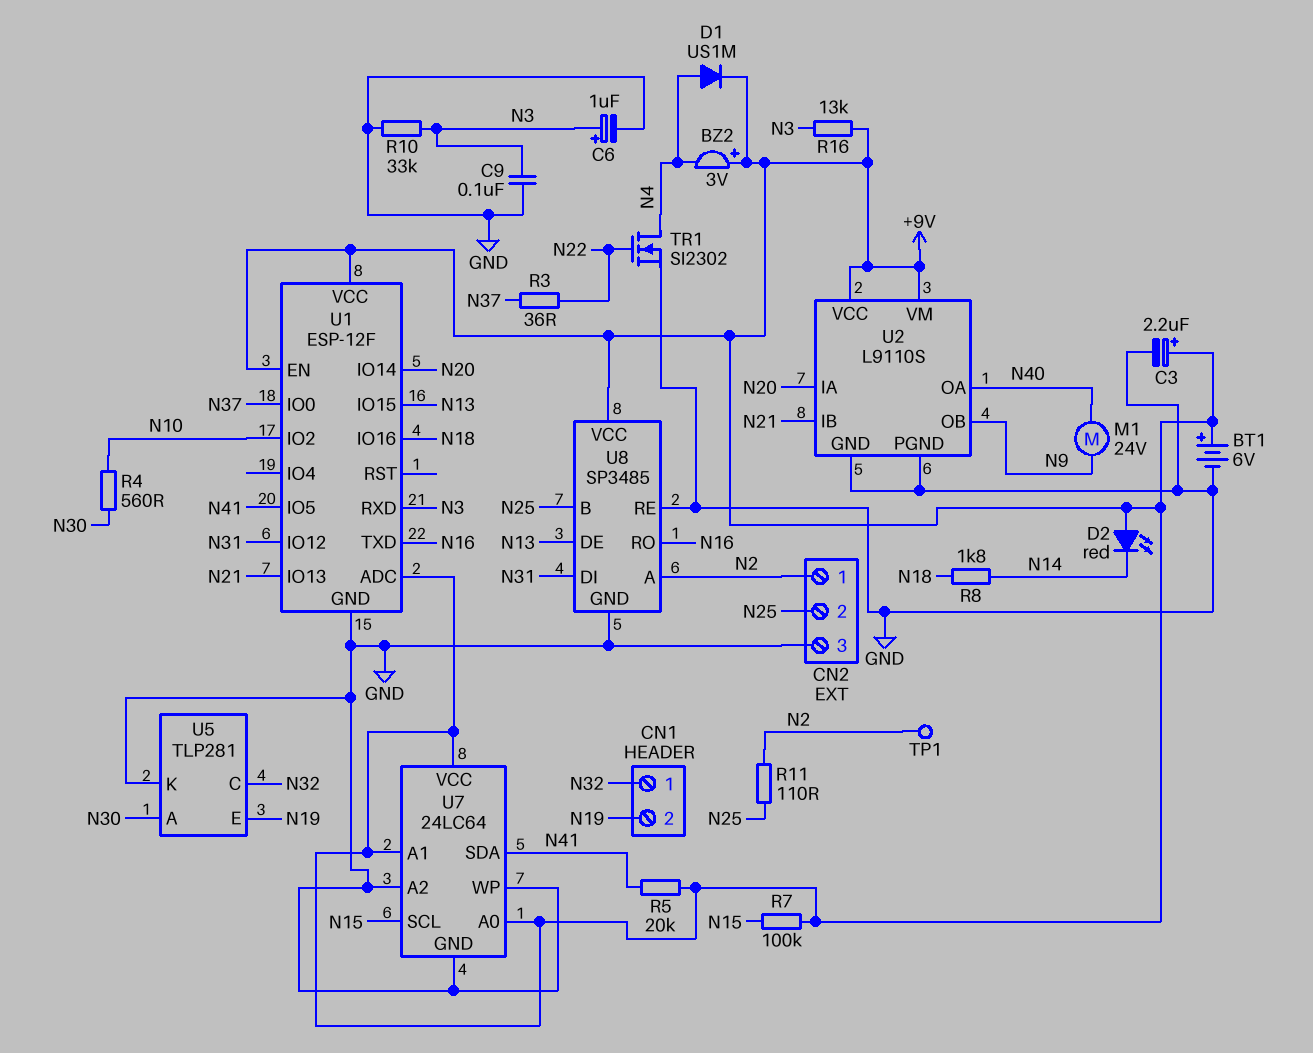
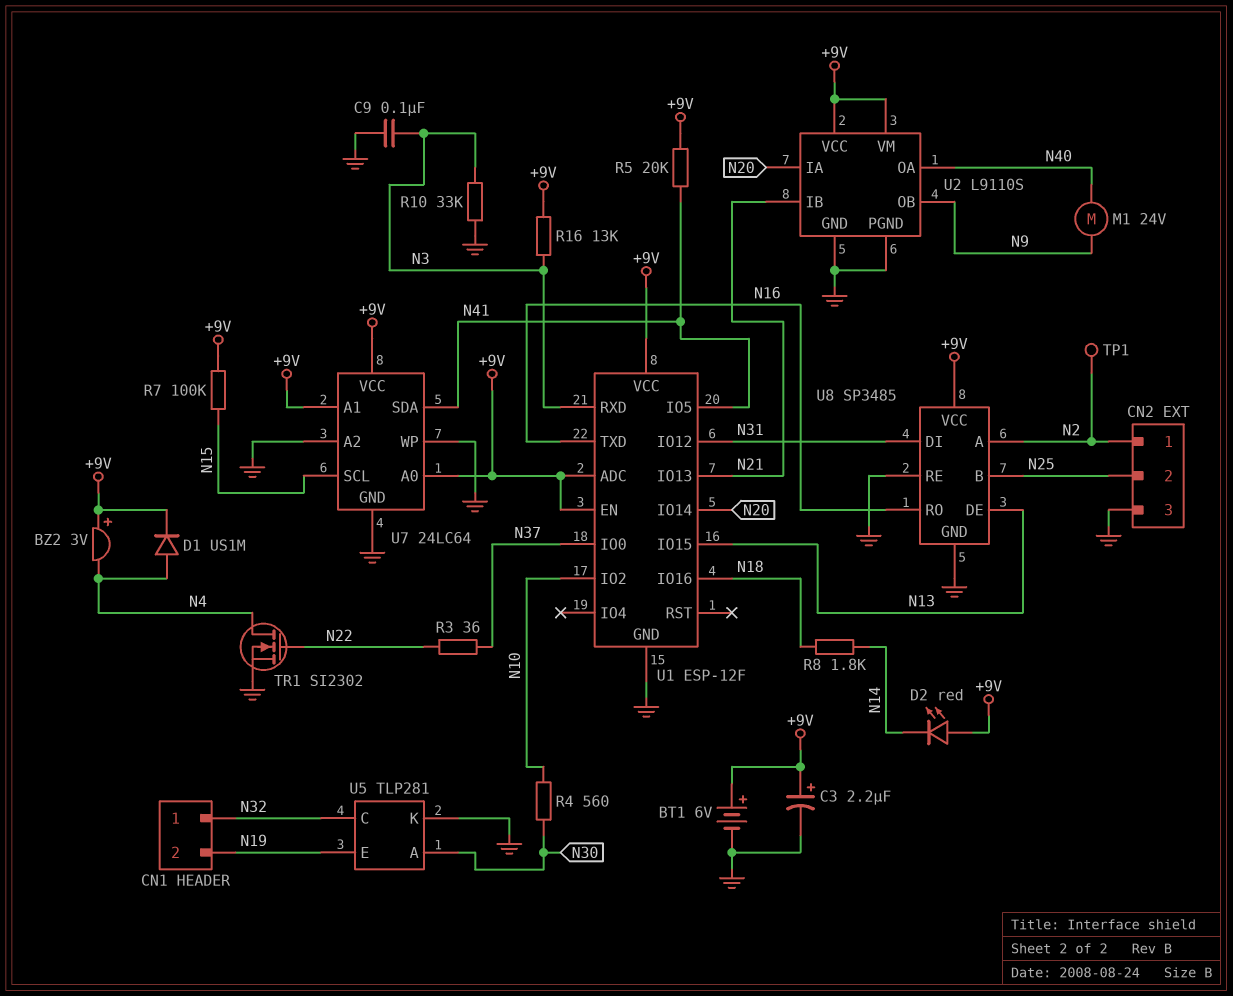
C6: 1uF (plus N3, minus GND) -> none
R11: 110 (N2, N25) -> none

